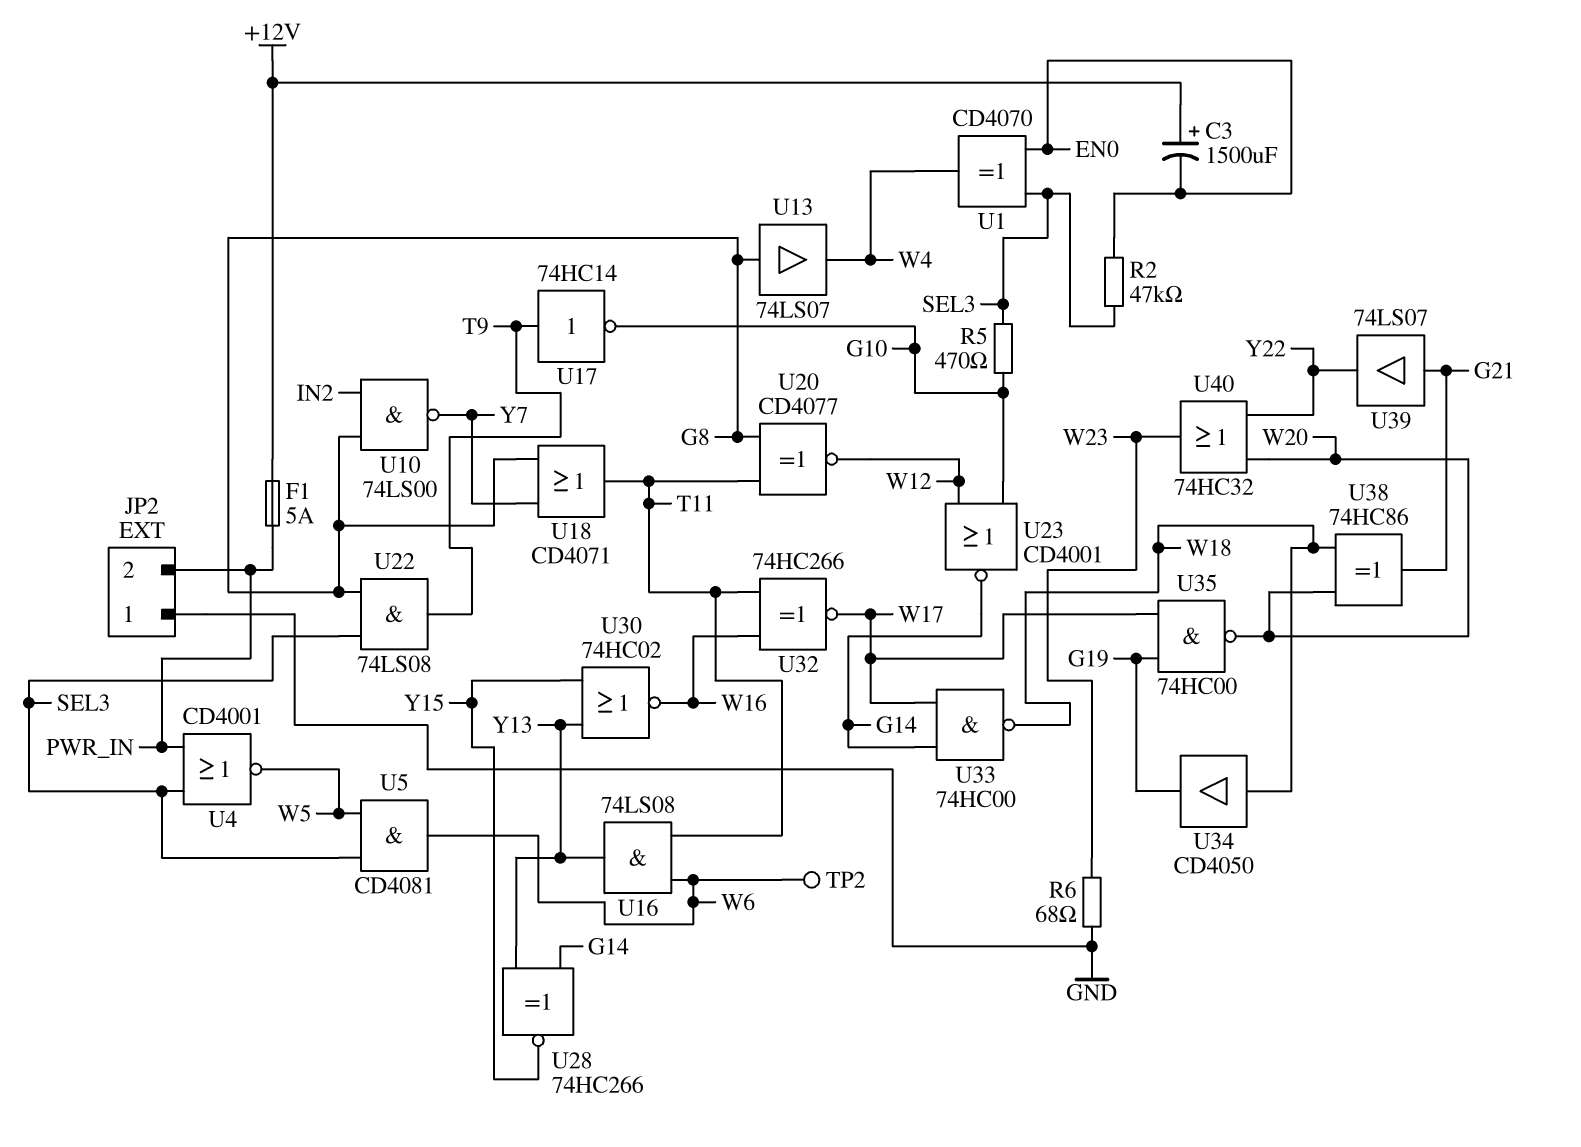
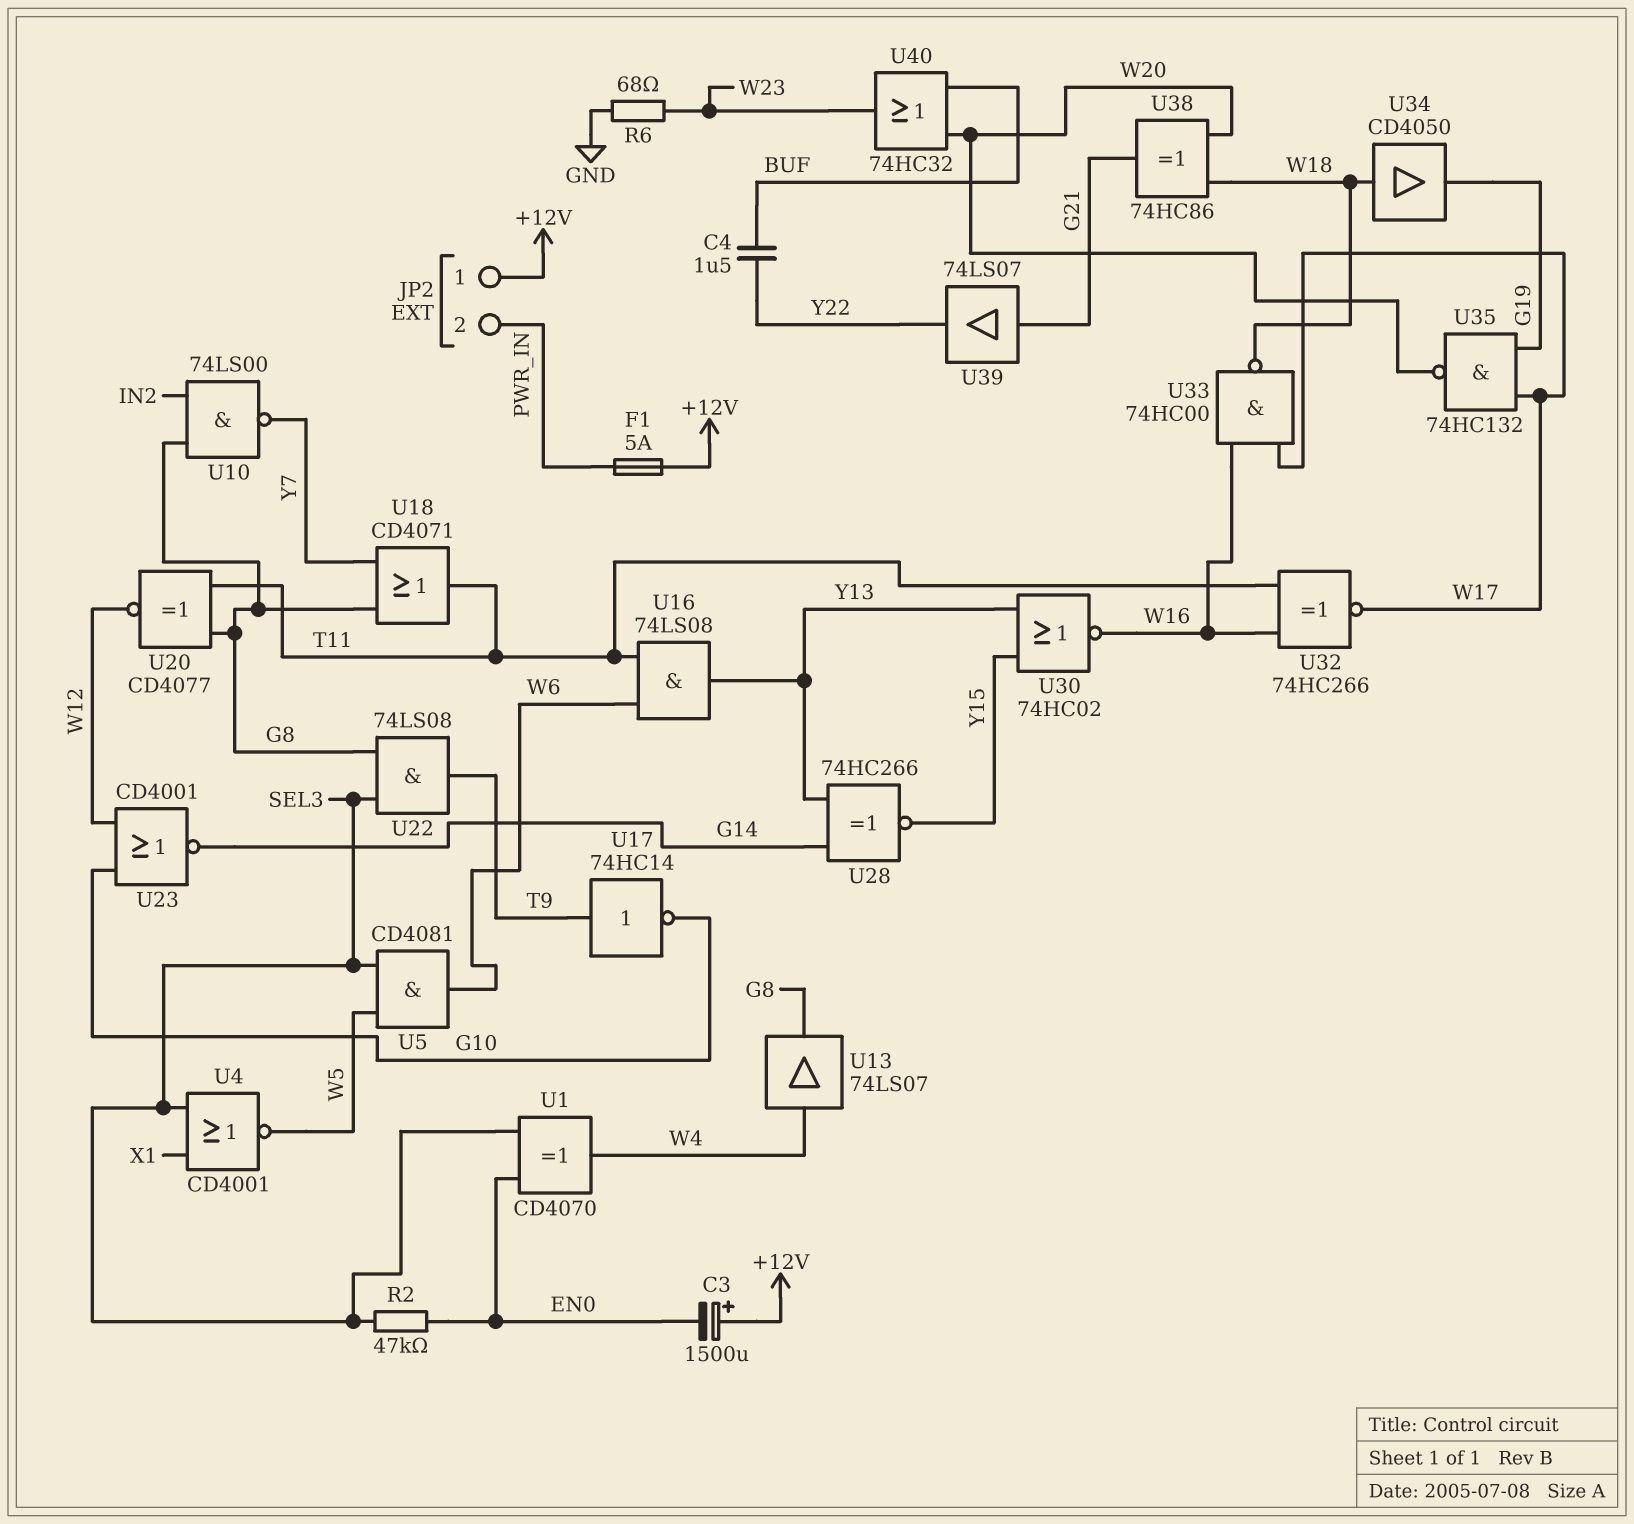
C4: none -> 1.5uF (BUF, Y22)
JP2 pin 1: GND -> +12V
R5: 470 (G10, SEL3) -> none
TP2: test point (W6) -> none
U4: NOR CD4001 (in PWR_IN, in SEL3, out W5) -> NOR CD4001 (in SEL3, in X1, out W5)
U13: buffer 74LS07 (in G8, out W4) -> buffer 74LS07 (in W4, out G8)
U33: NAND 74HC00 (in G14, in W17, out W18) -> NAND 74HC00 (in W16, in W17, out W18)
U35: NAND 74HC00 (in G19, in W17, out W20) -> NAND 74HC132 (in G19, in W17, out W20)
U40: OR 74HC32 (in W20, in Y22, out W23) -> OR 74HC32 (in BUF, in W20, out W23)

